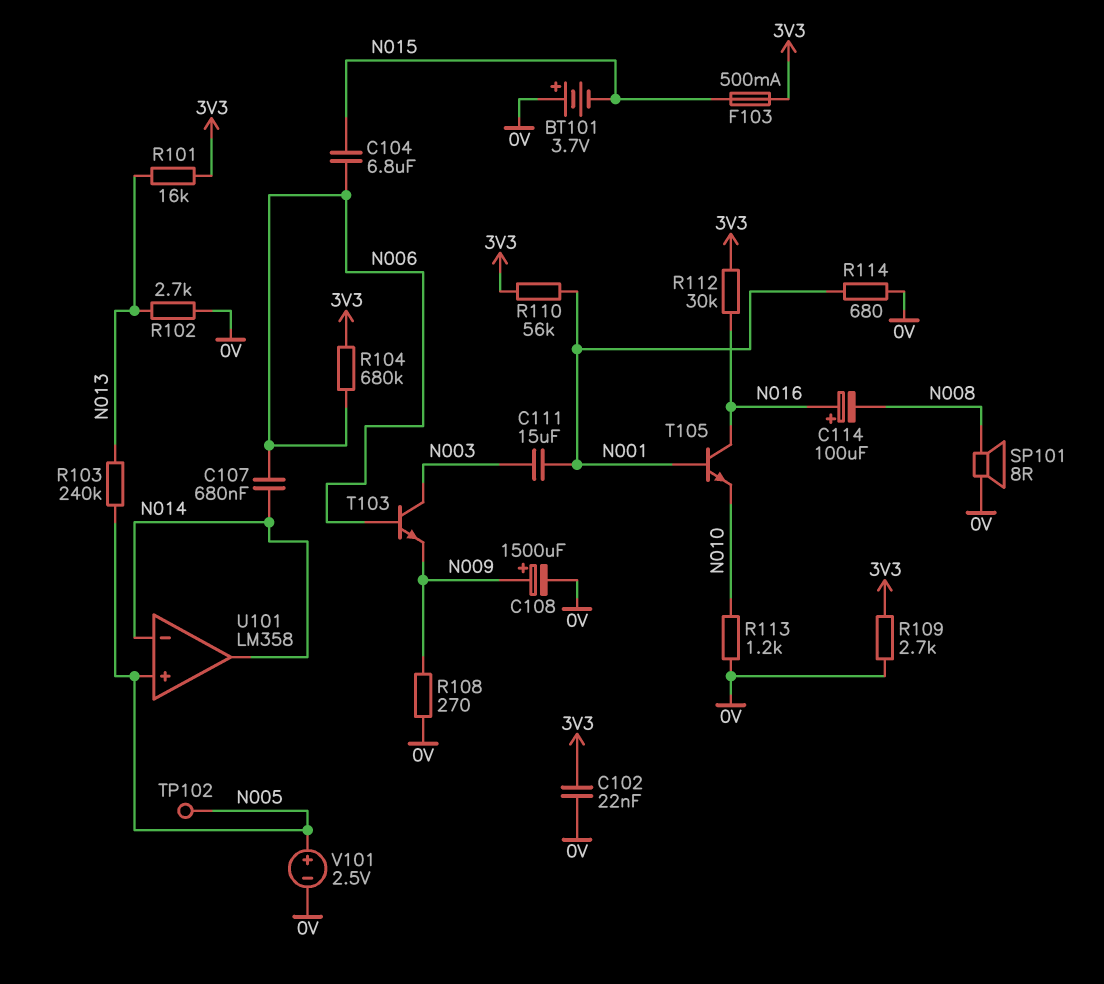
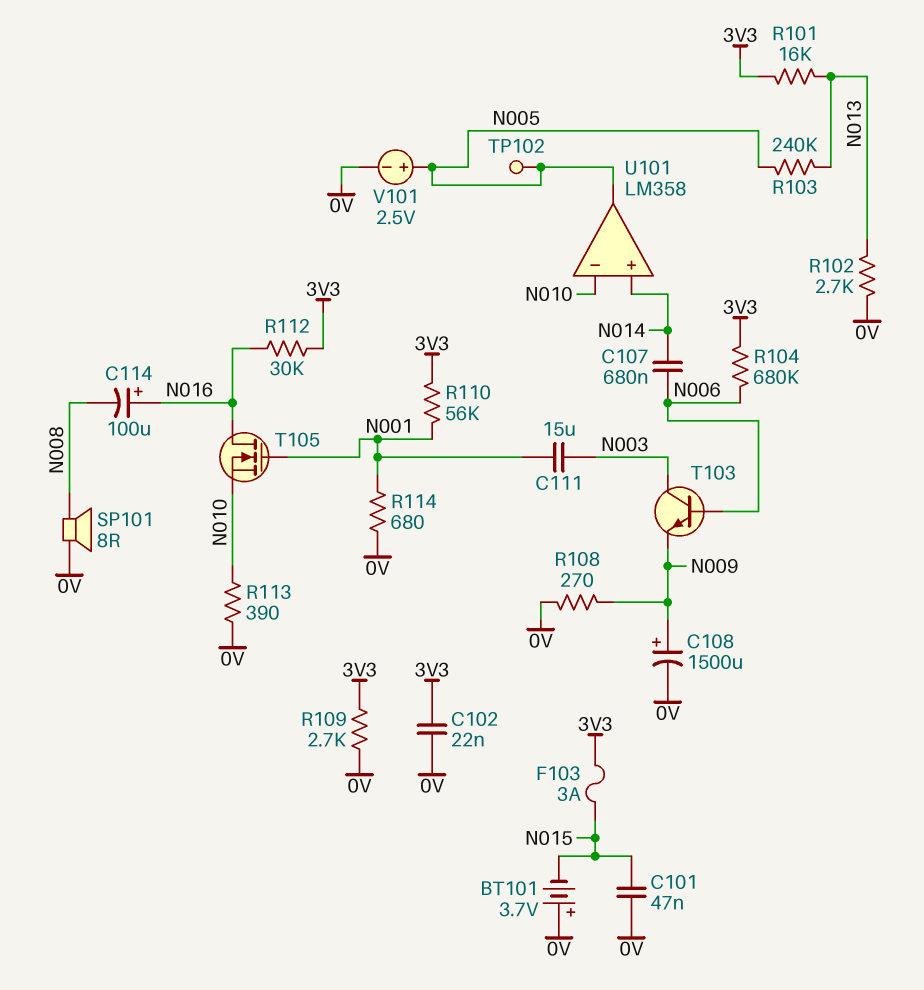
C101: none -> 47nF (0V, N015)
C104: 6.8uF (N006, N015) -> none
F103: 500mA (3V3, N015) -> 3A (3V3, N015)
R113: 1.2k (0V, N010) -> 390 (0V, N010)
T105: NPN (B N001, C N016, E N010) -> NMOS (G N001, D N016, S N010)
U101 pin in+: N005 -> N014
U101 pin in-: N014 -> N010
U101 pin out: N014 -> N005

